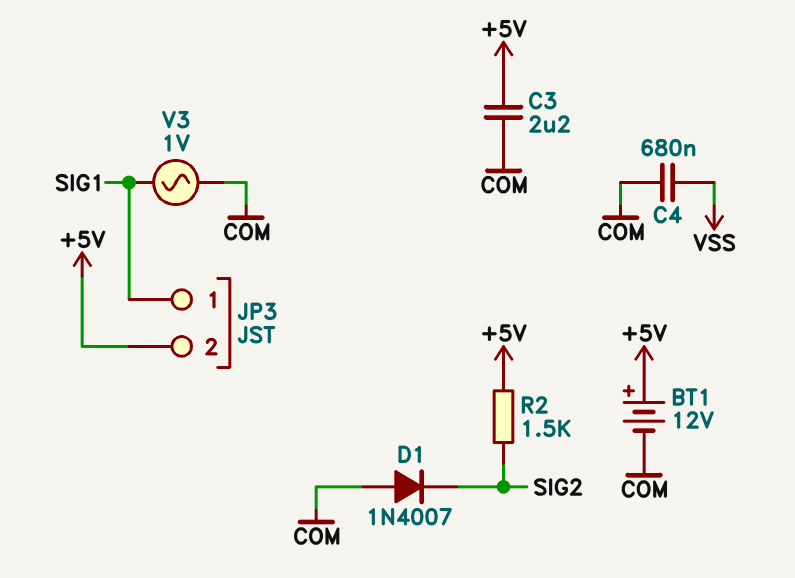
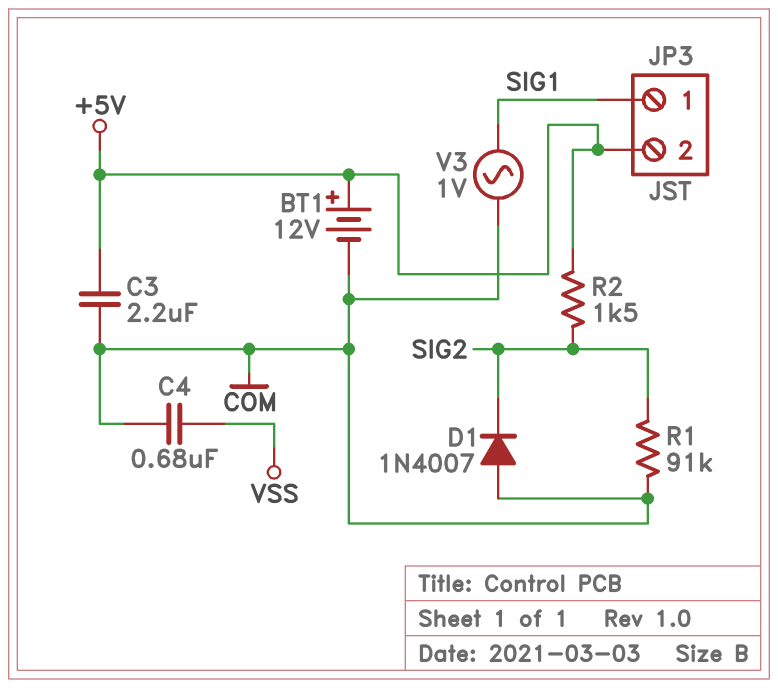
R1: none -> 91k (COM, SIG2)

